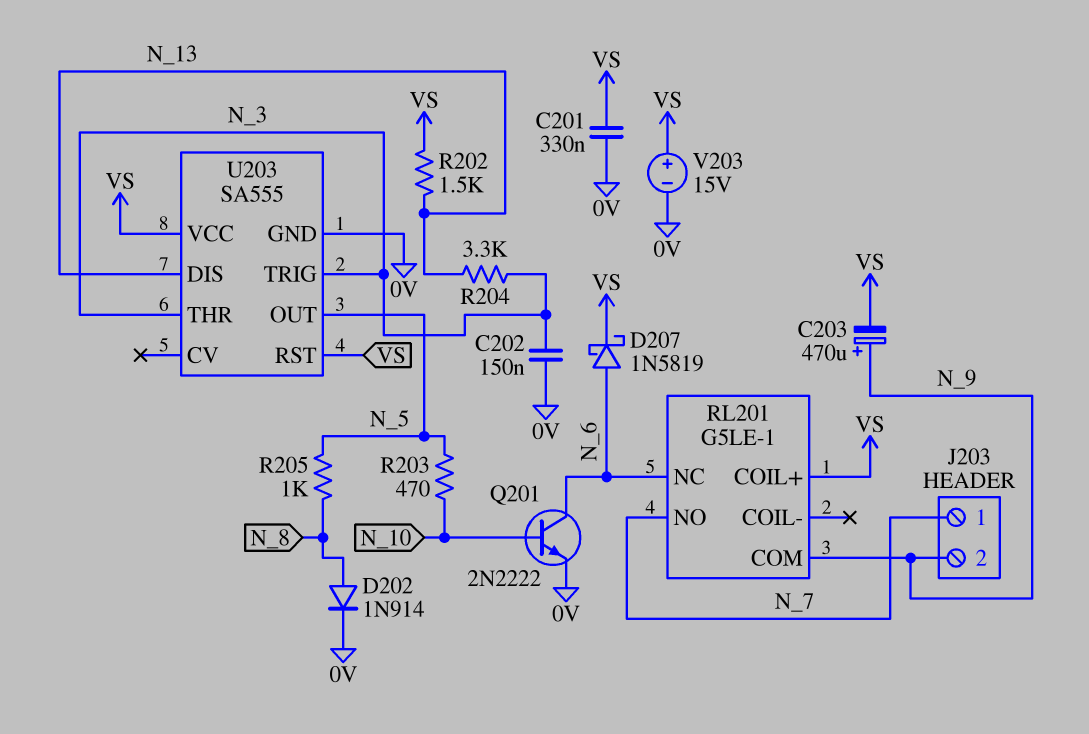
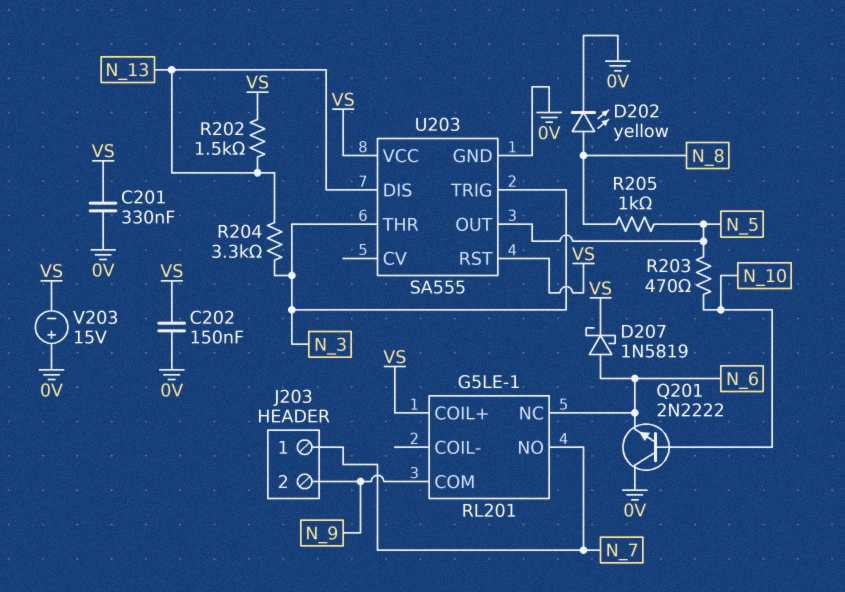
C202: 150nF (0V, N_3) -> 150nF (0V, VS)
C203: 470uF (plus N_9, minus VS) -> none
D202: diode 1N914 (A N_8, K 0V) -> LED yellow (A N_8, K 0V)
Q201: NPN 2N2222 (B N_10, C N_6, E 0V) -> NPN 2N2222 (B N_10, C 0V, E N_6)
V203: 15V (plus VS, minus 0V) -> 15V (plus 0V, minus VS)

